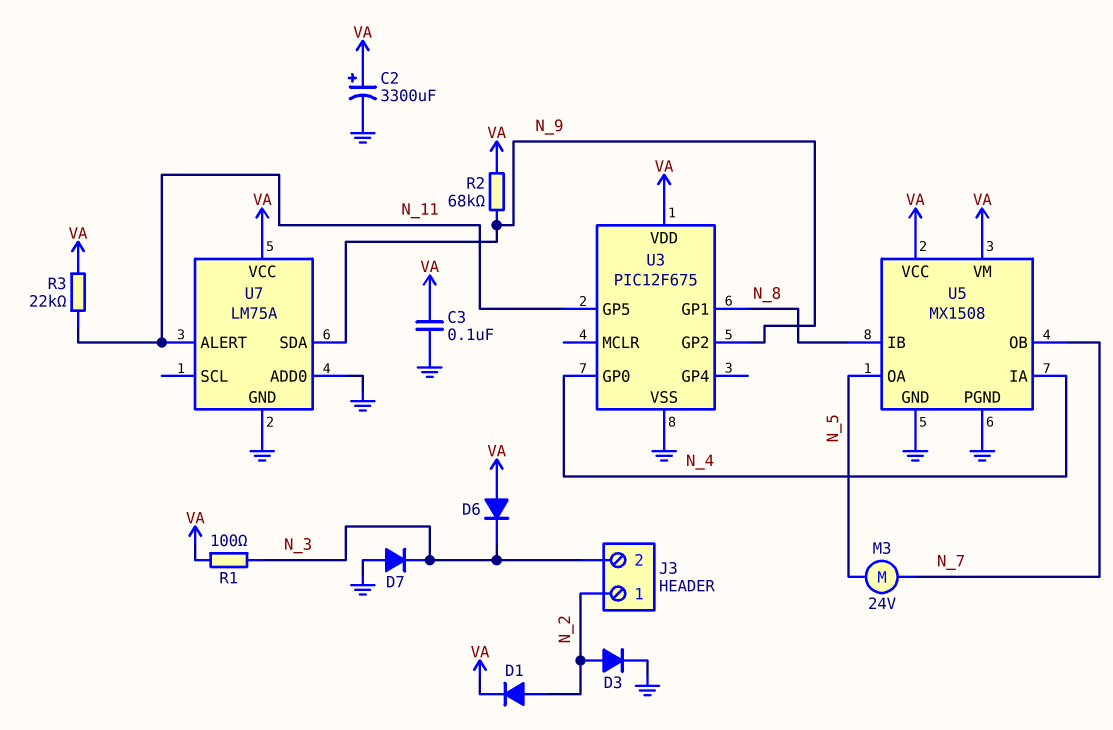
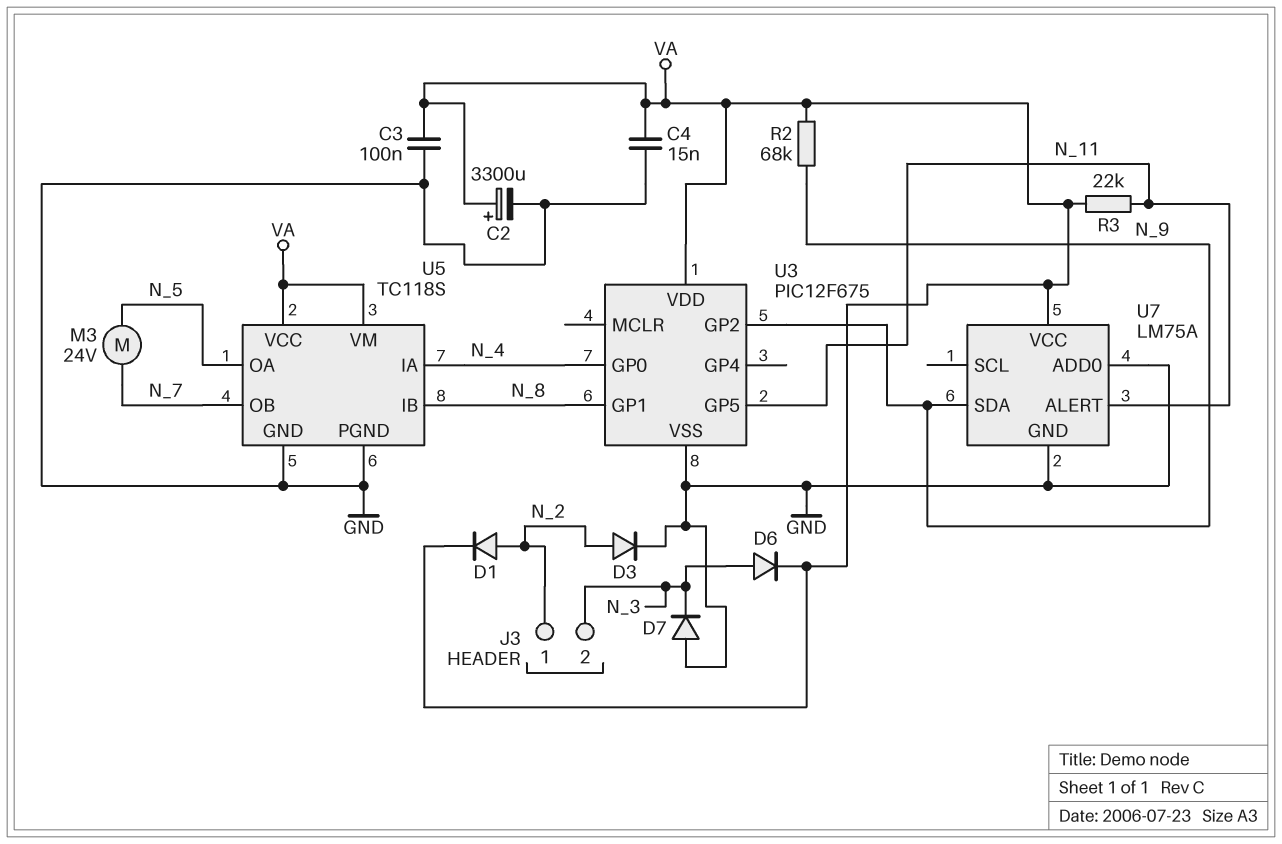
C4: none -> 15nF (GND, VA)
D6: diode (A VA, K N_3) -> diode (A N_3, K VA)
R1: 100 (N_3, VA) -> none
U5: MX1508 -> TC118S

